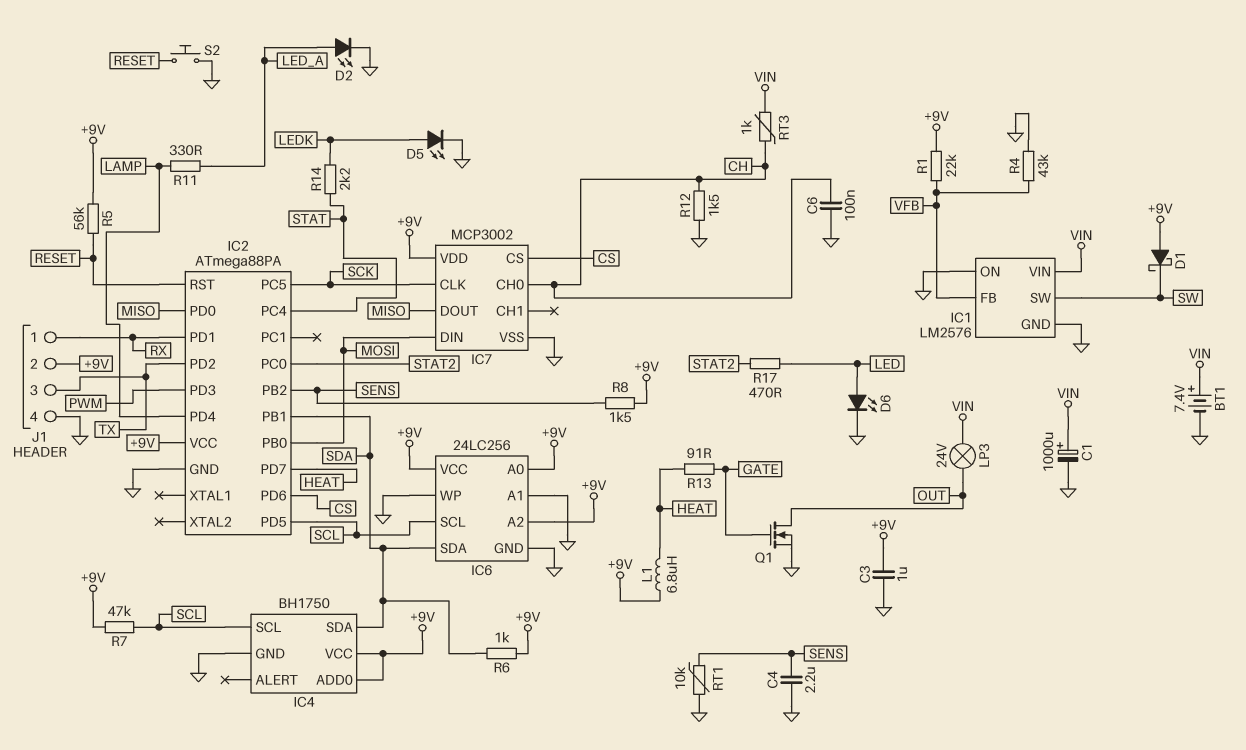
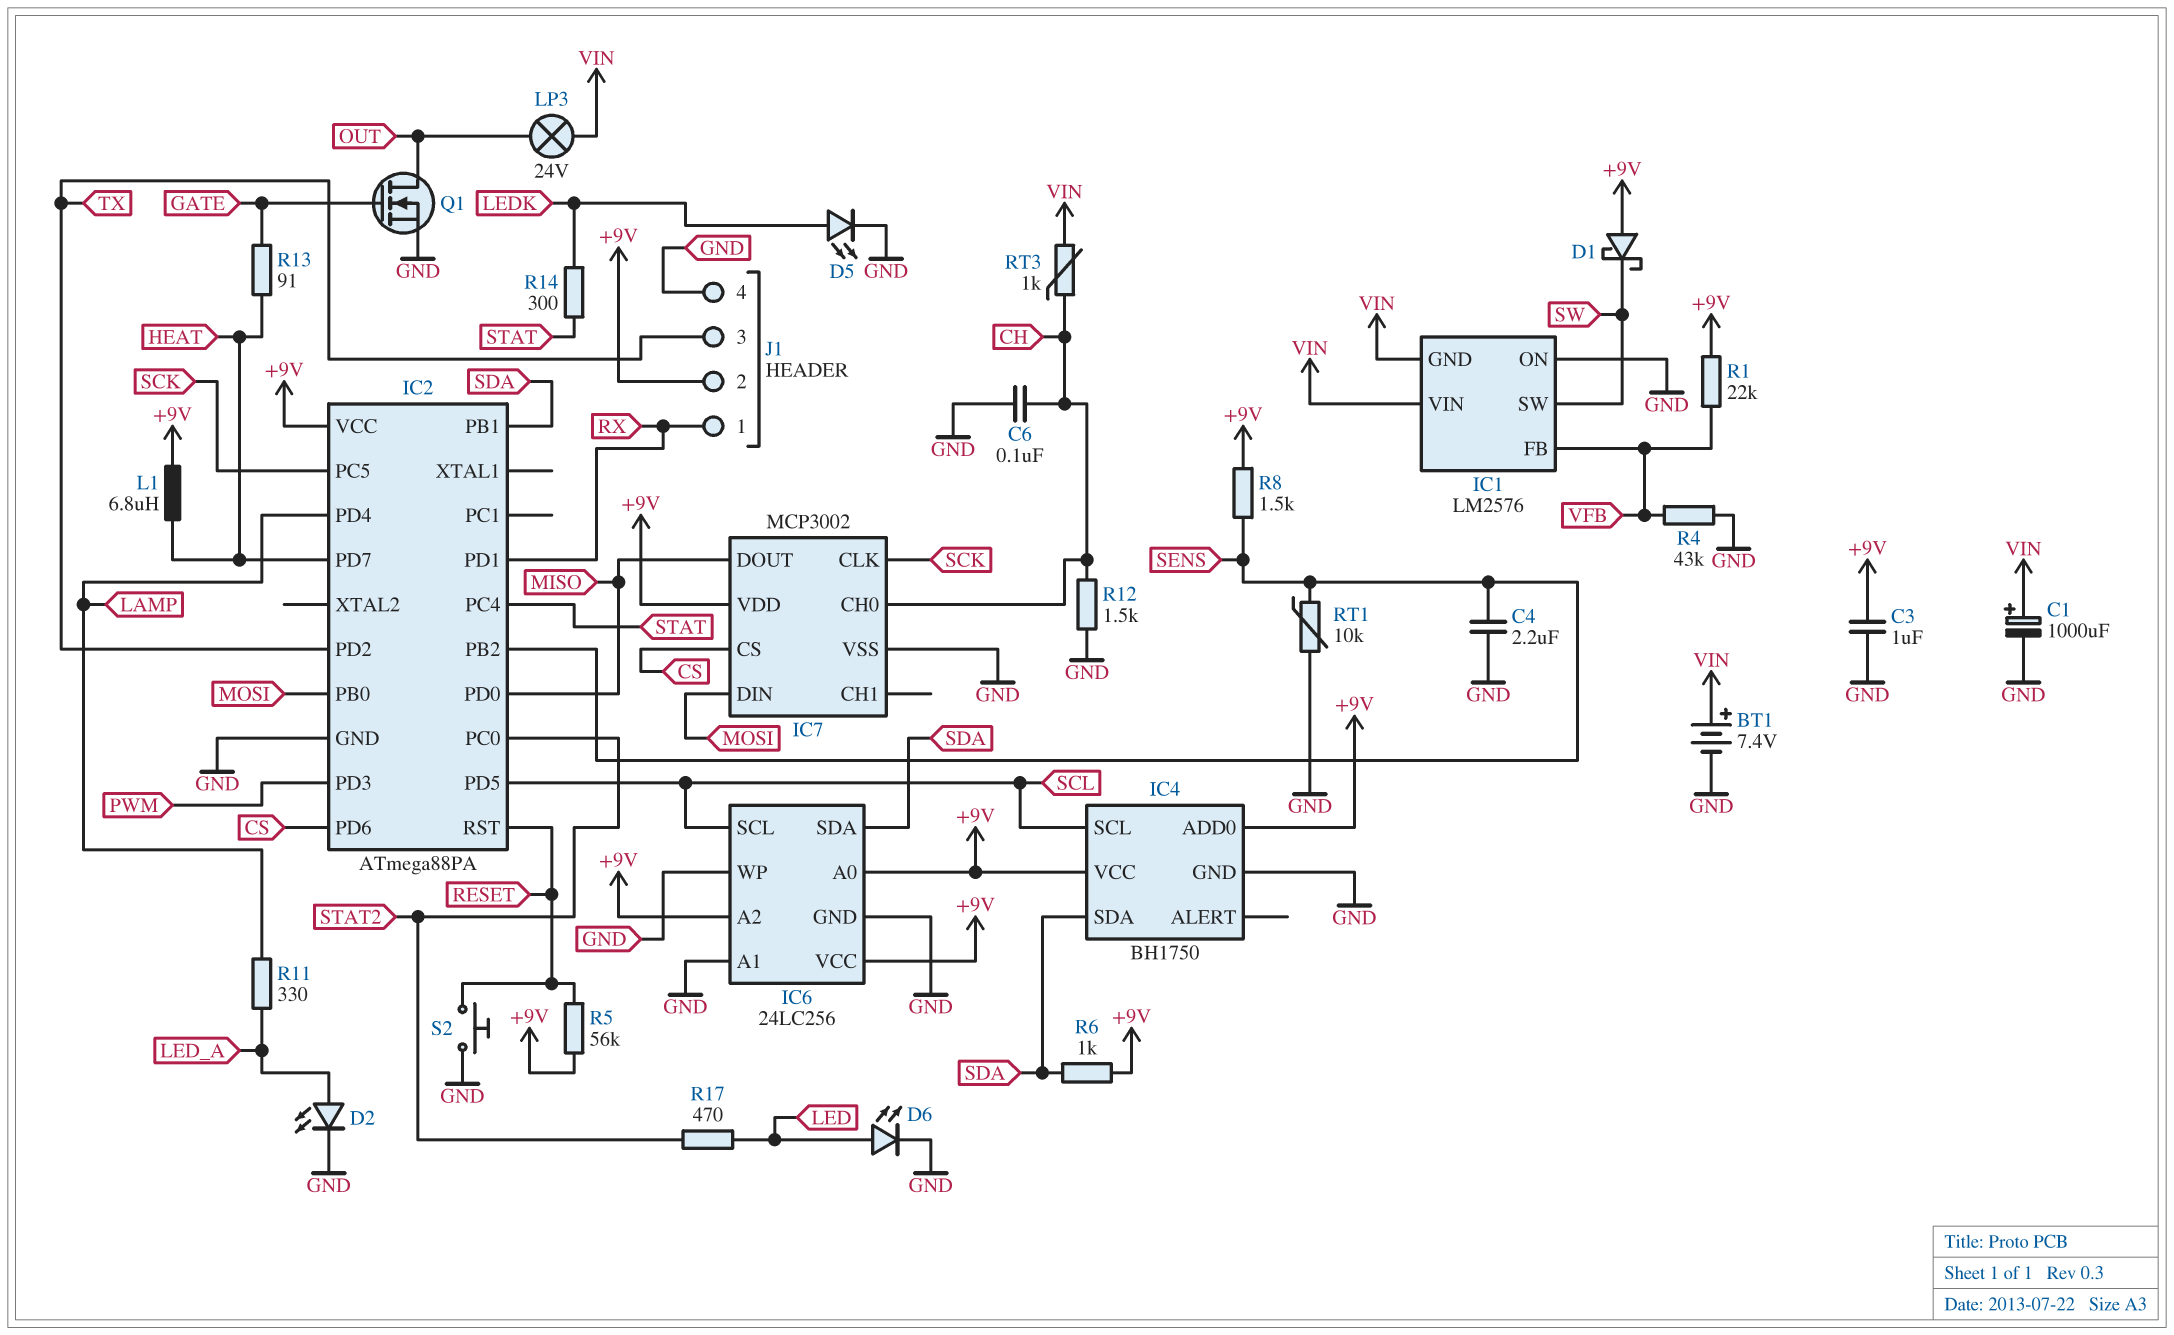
IC1 pin GND: GND -> VIN
R7: 47k (+9V, SCL) -> none
R14: 2.2k (LEDK, STAT) -> 300 (LEDK, STAT)

